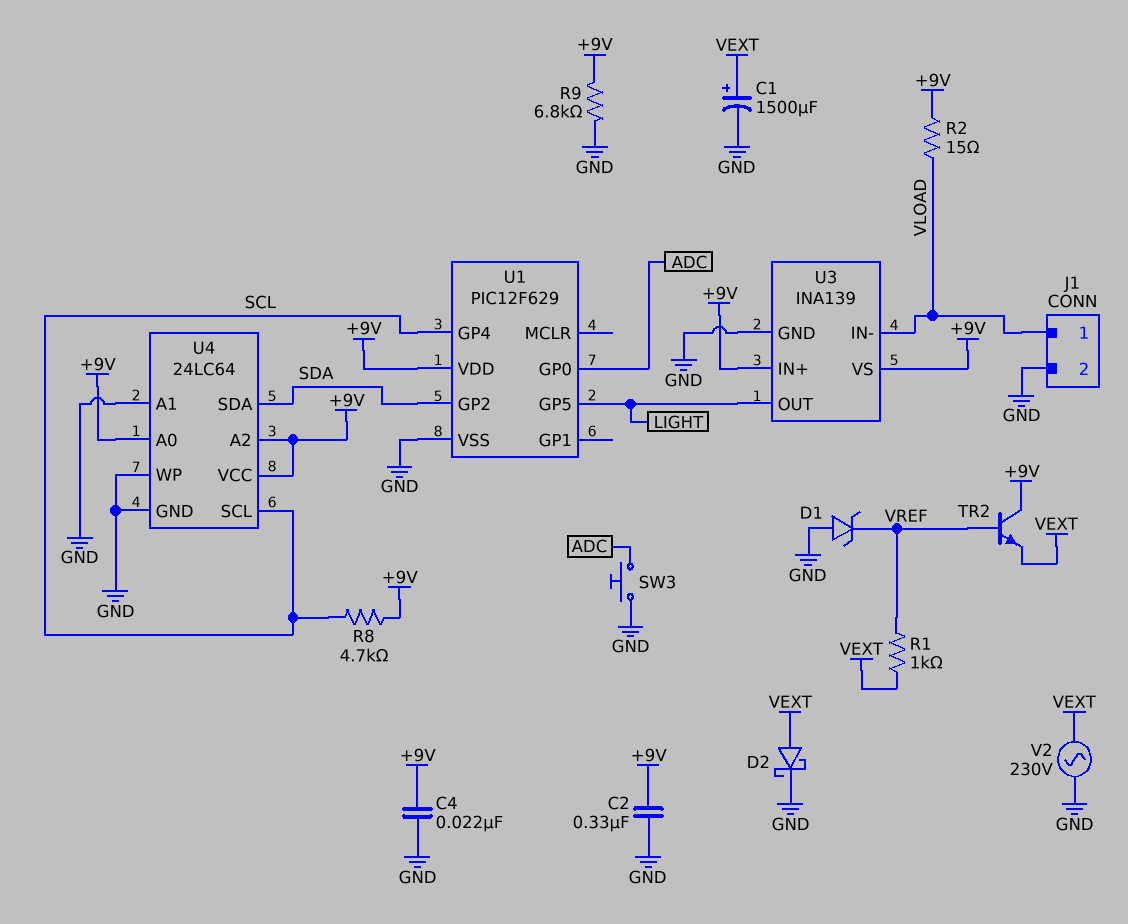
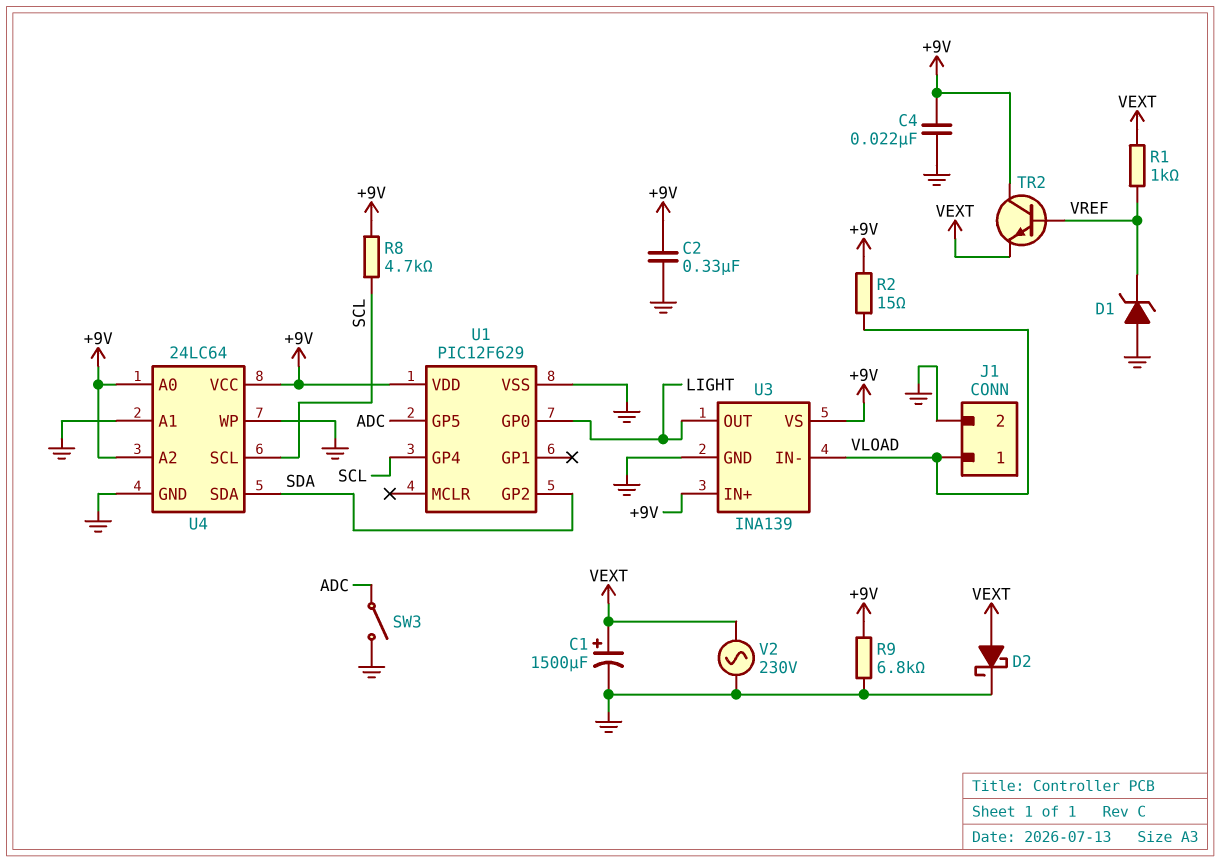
SW3: button (ADC, GND) -> switch (ADC, GND)
U1 pin GP0: ADC -> LIGHT
U1 pin GP5: LIGHT -> ADC

